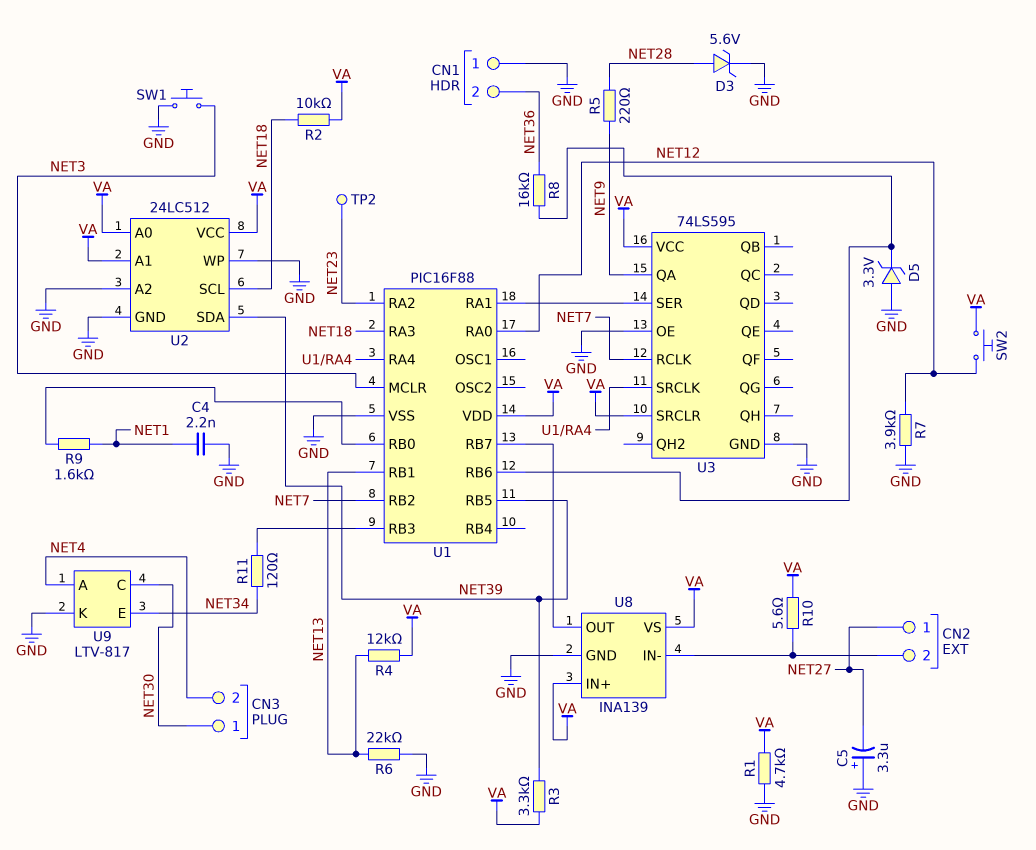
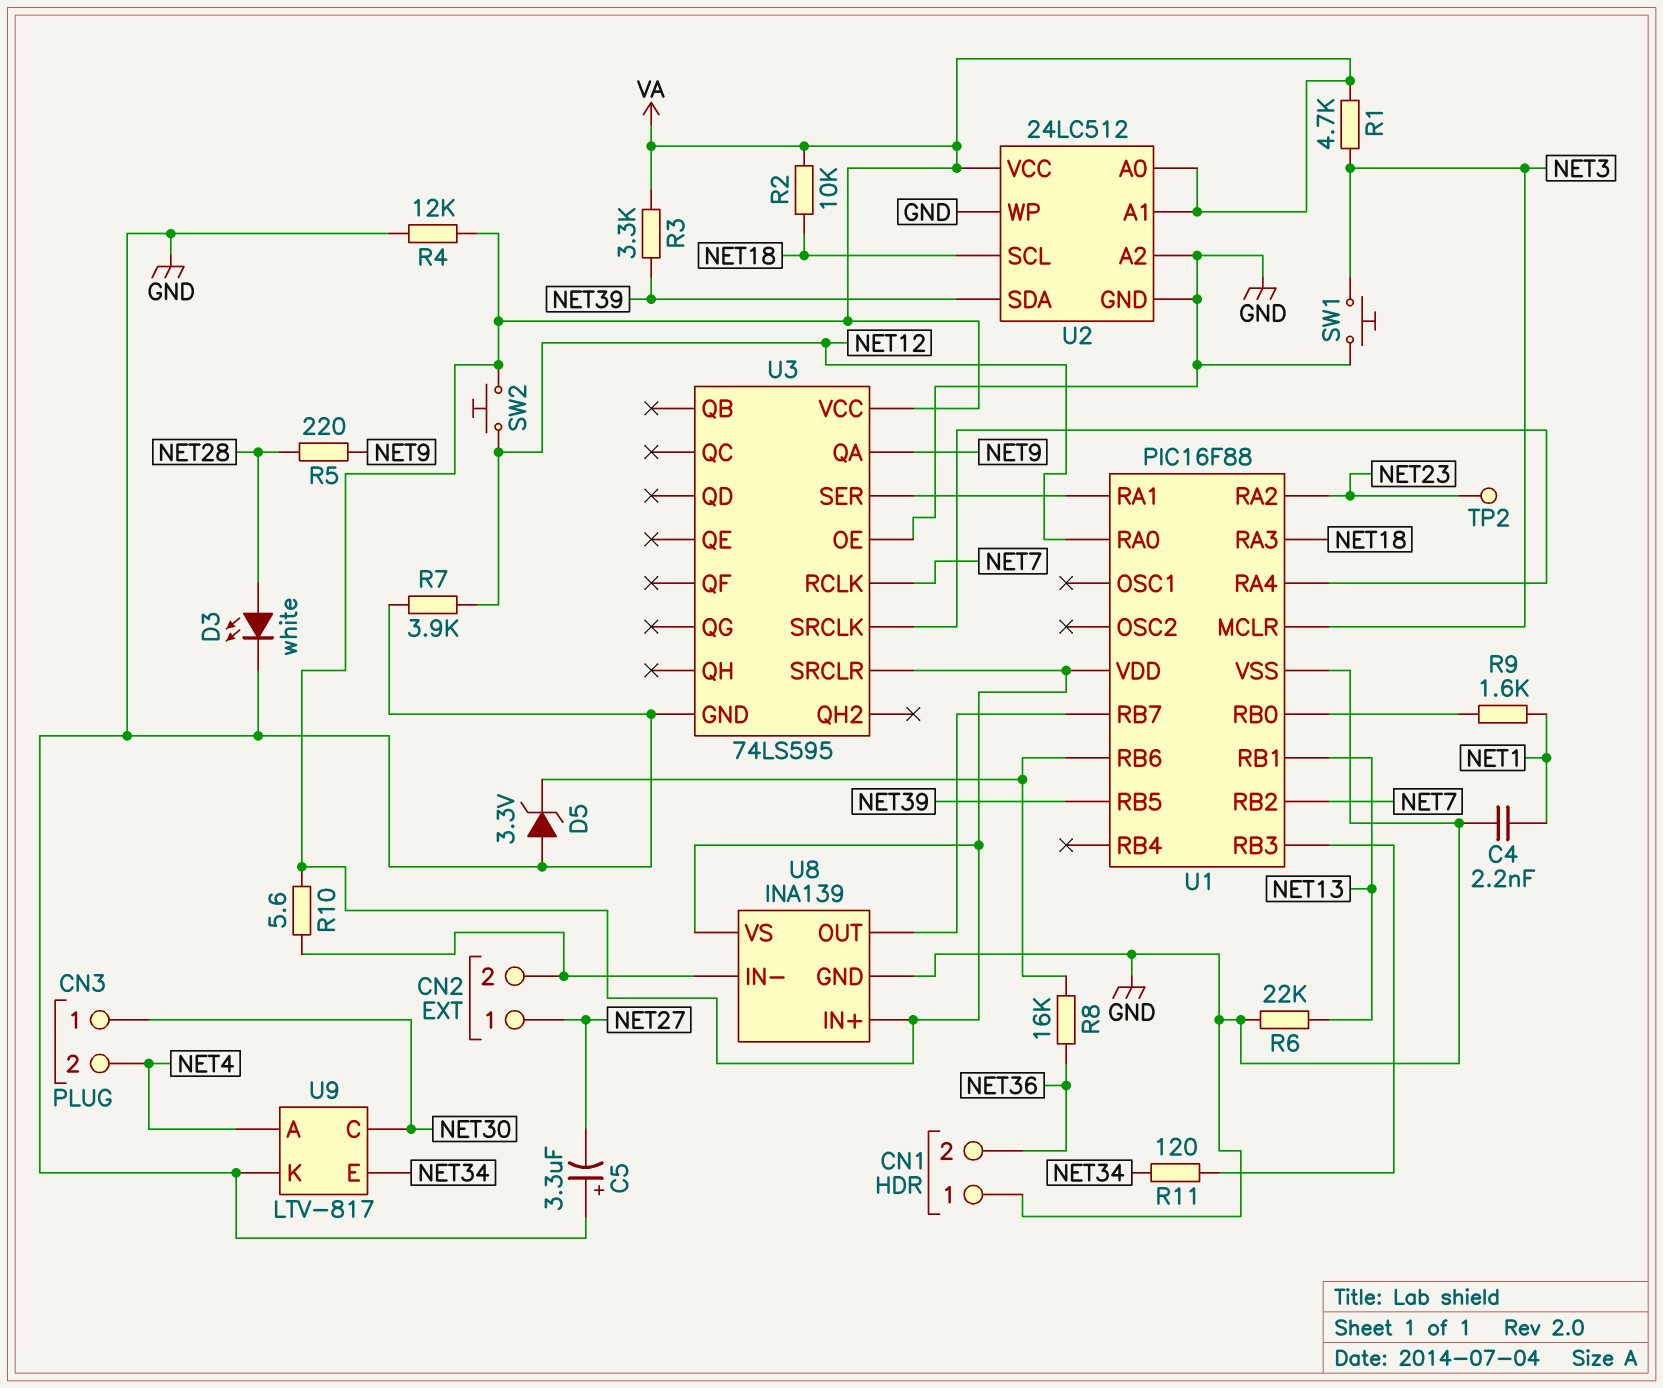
D3: zener 5.6V (A NET28, K GND) -> LED white (A NET28, K GND)
R1: 4.7k (GND, VA) -> 4.7k (NET3, VA)
R4: 12k (NET13, VA) -> 12k (GND, VA)

